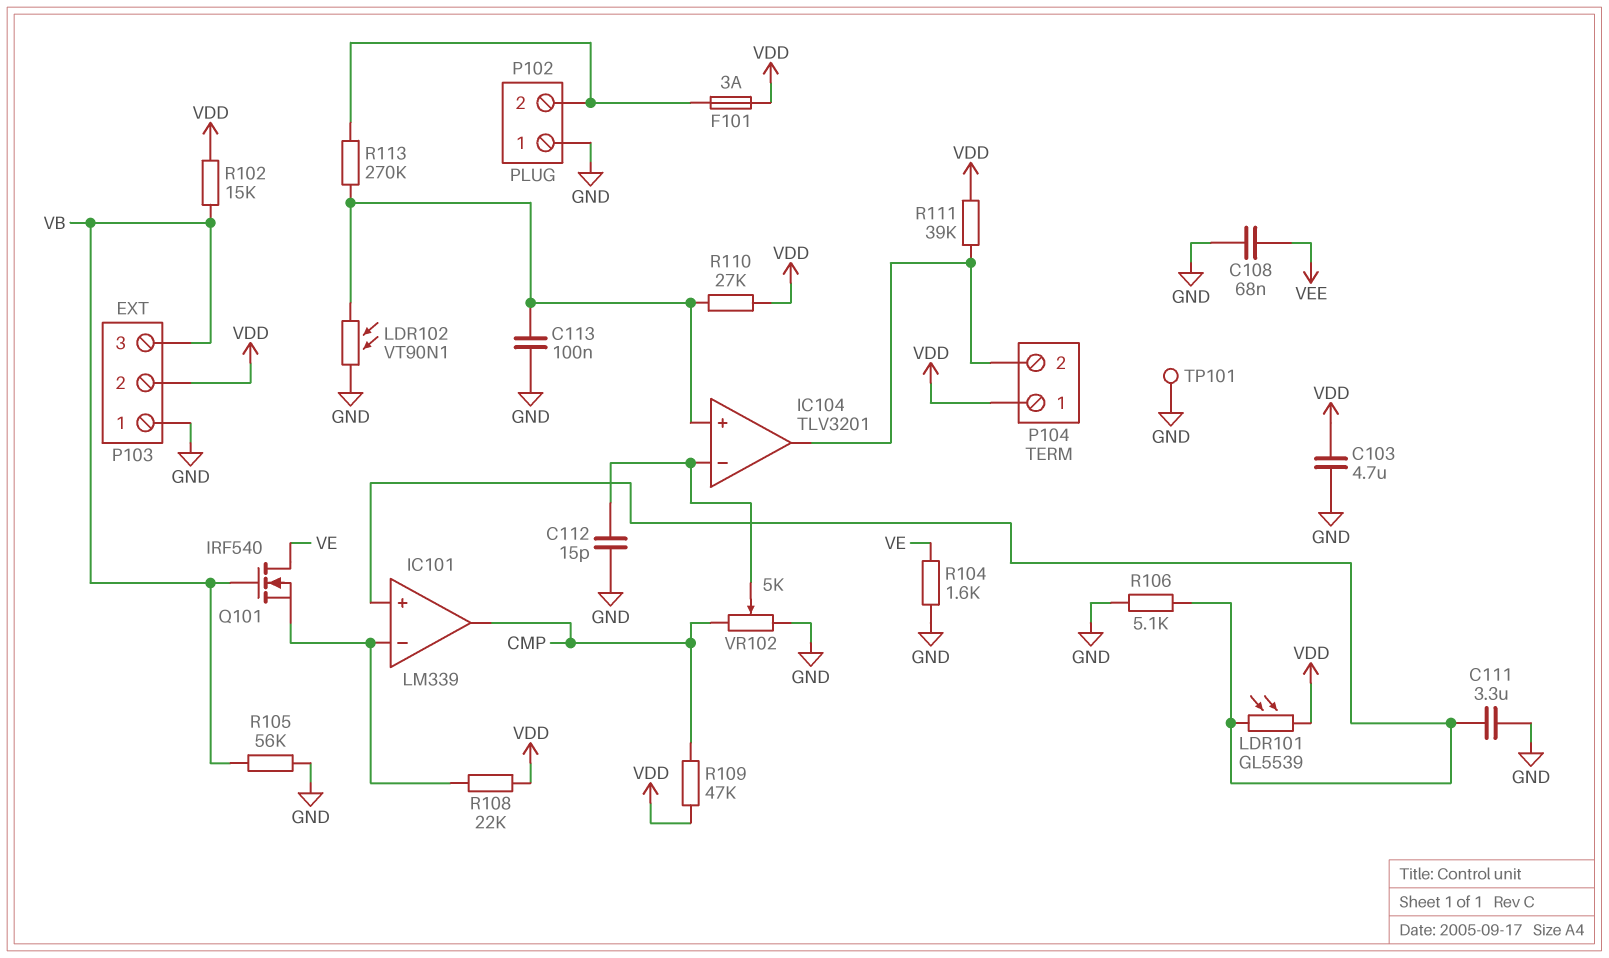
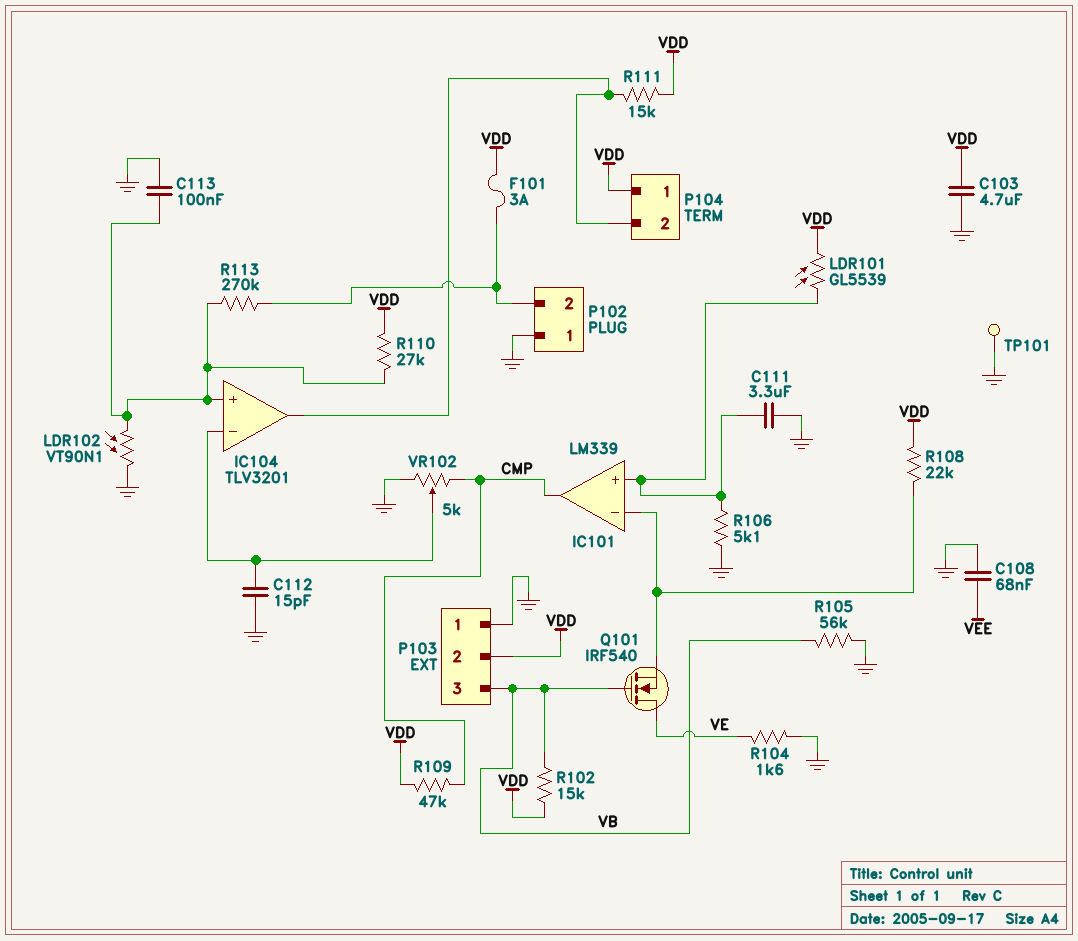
R111: 39k (IC104/out, VDD) -> 15k (IC104/out, VDD)

